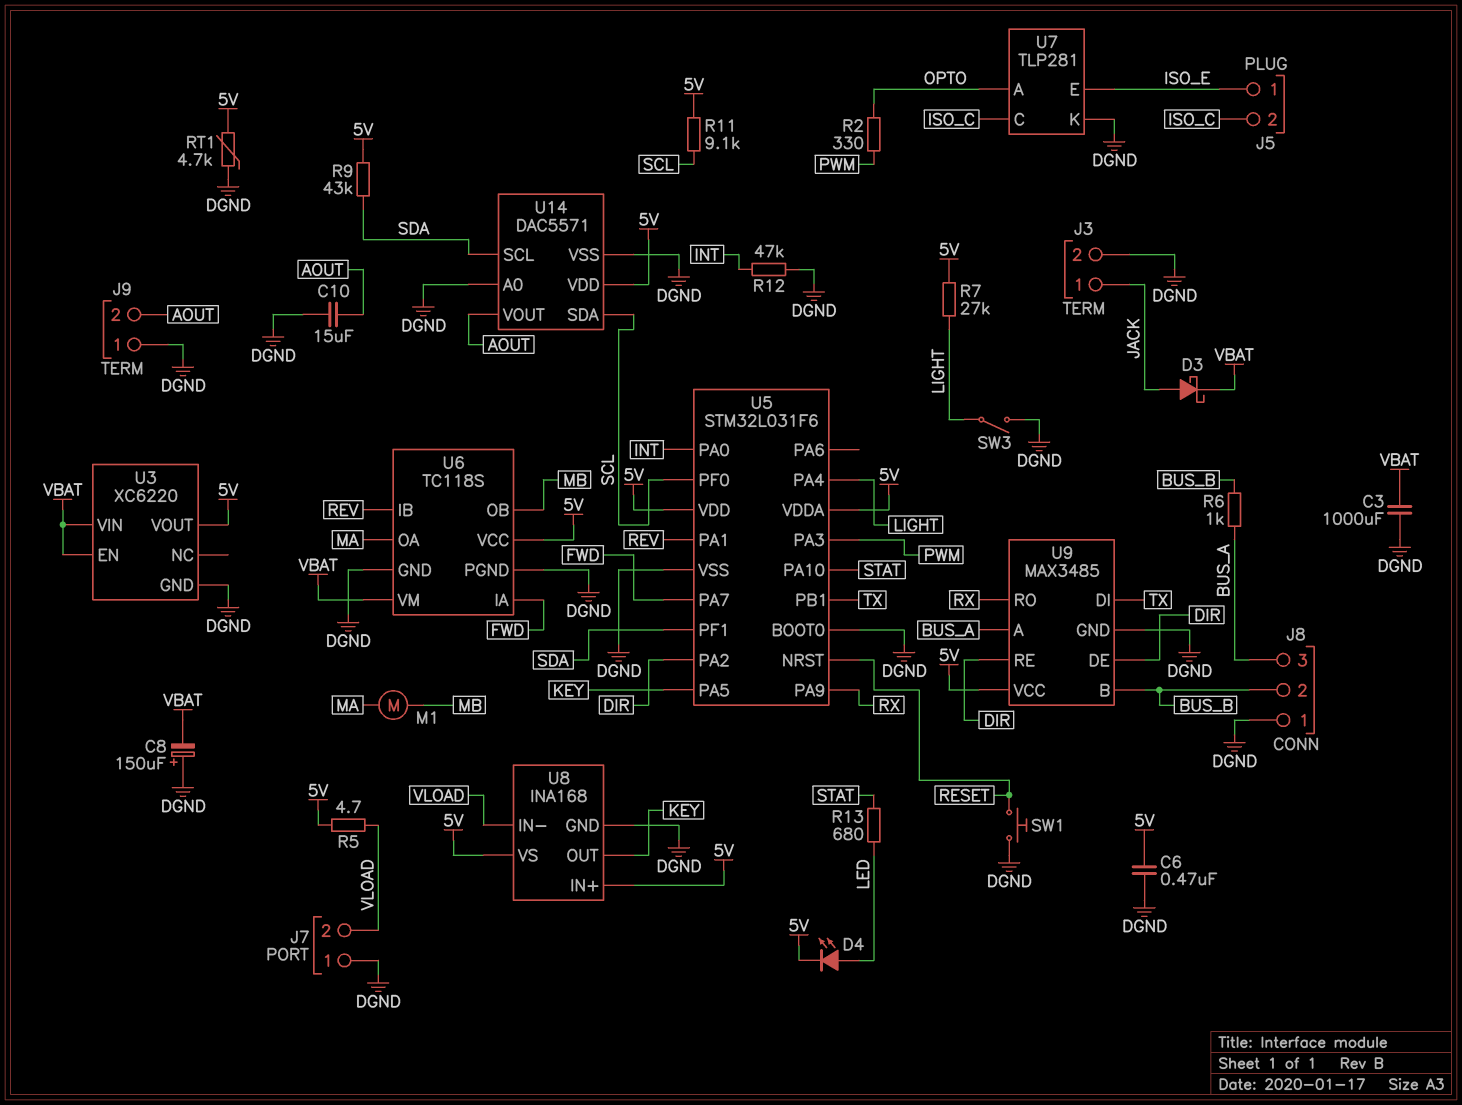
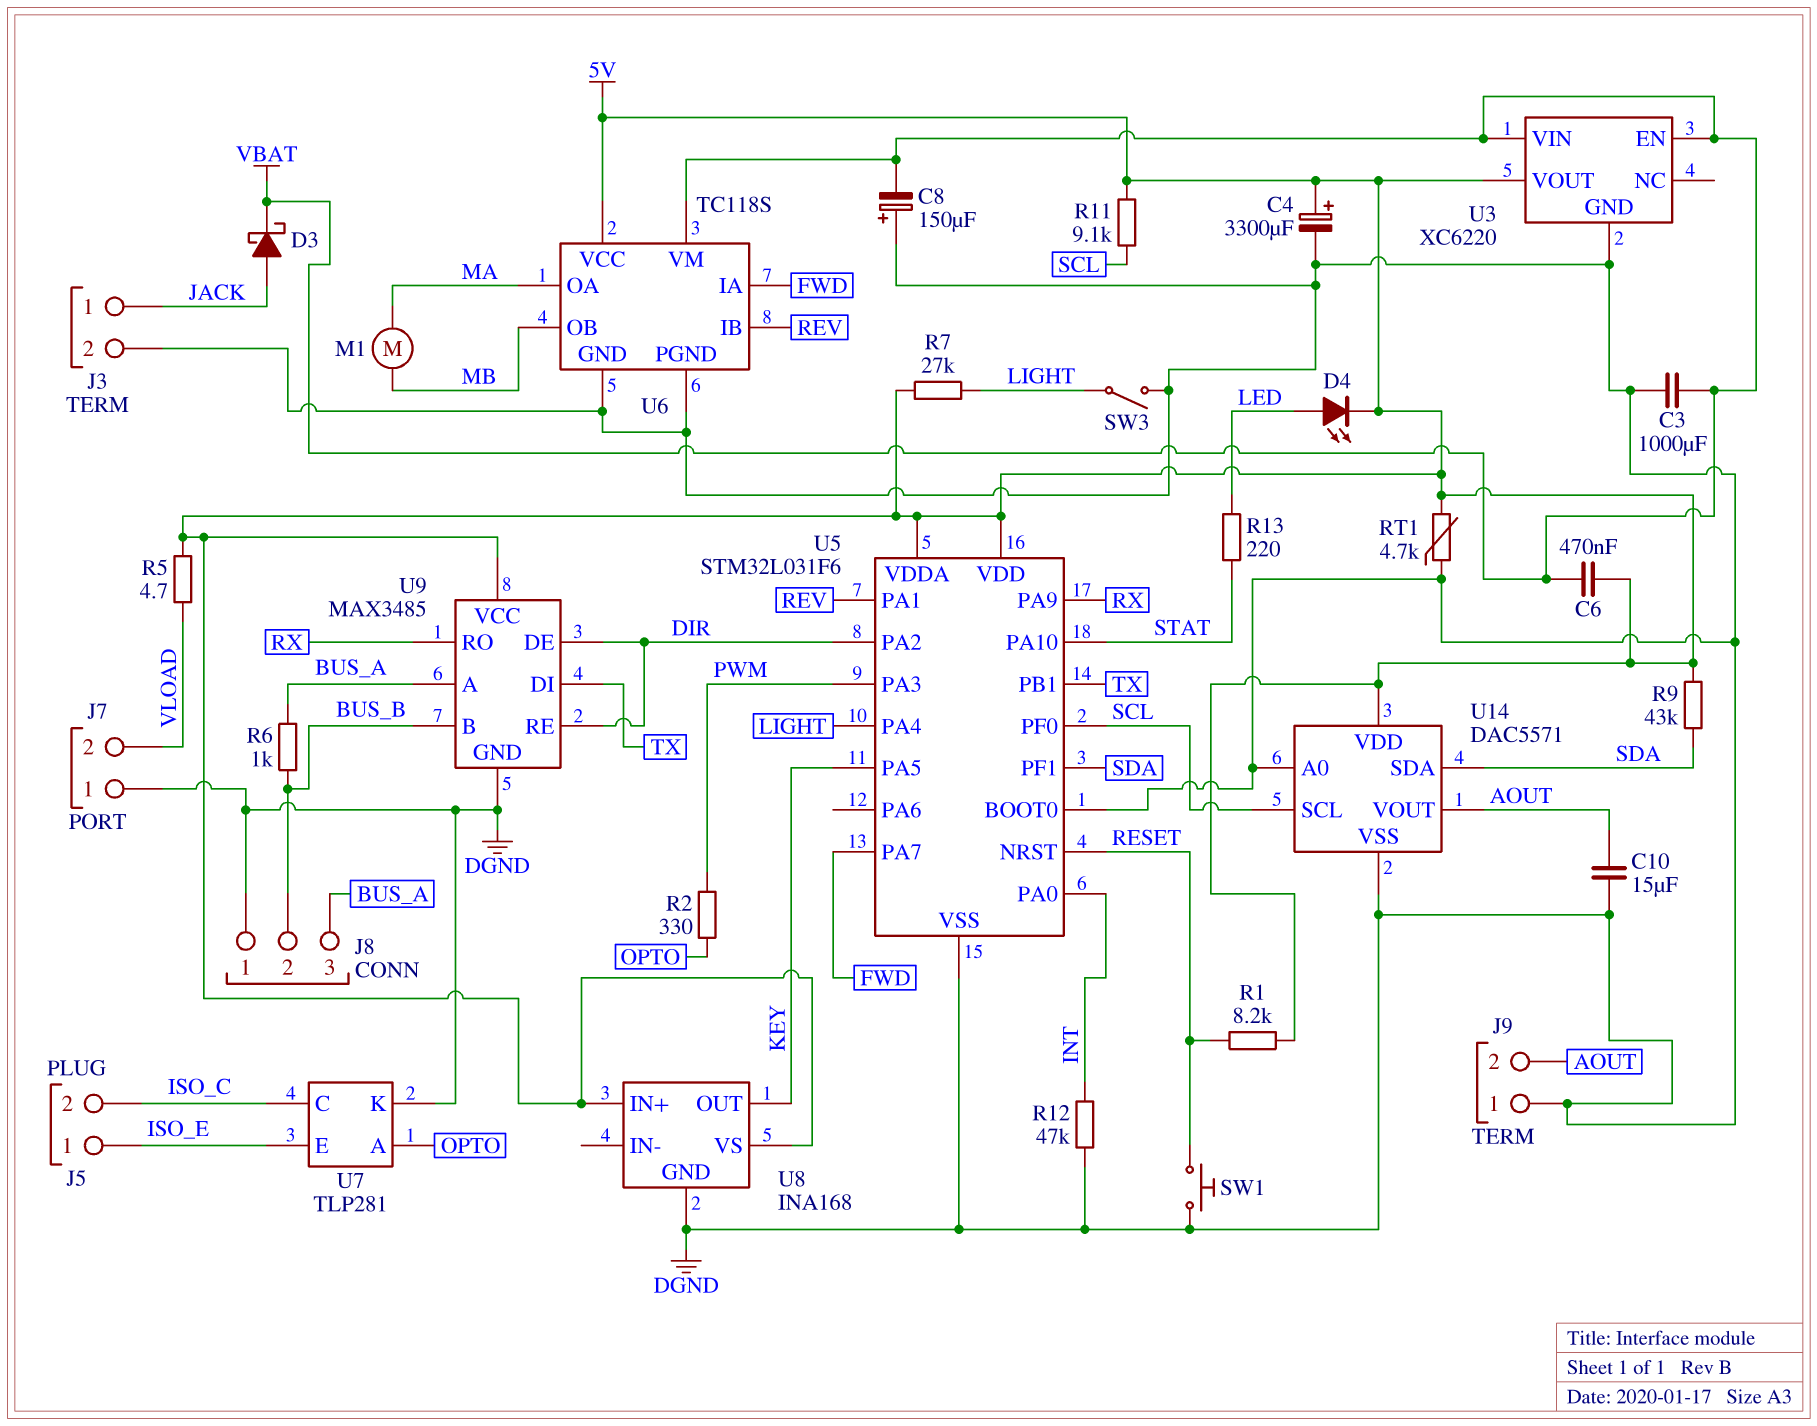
C4: none -> 3300uF (plus 5V, minus DGND)
C6: 470nF (5V, DGND) -> 470nF (5V, VBAT)
R1: none -> 8.2k (5V, RESET)
R13: 680 (LED, STAT) -> 220 (LED, STAT)
U8 pin IN-: VLOAD -> none
U14 pin SCL: SDA -> SCL
U14 pin SDA: SCL -> SDA

